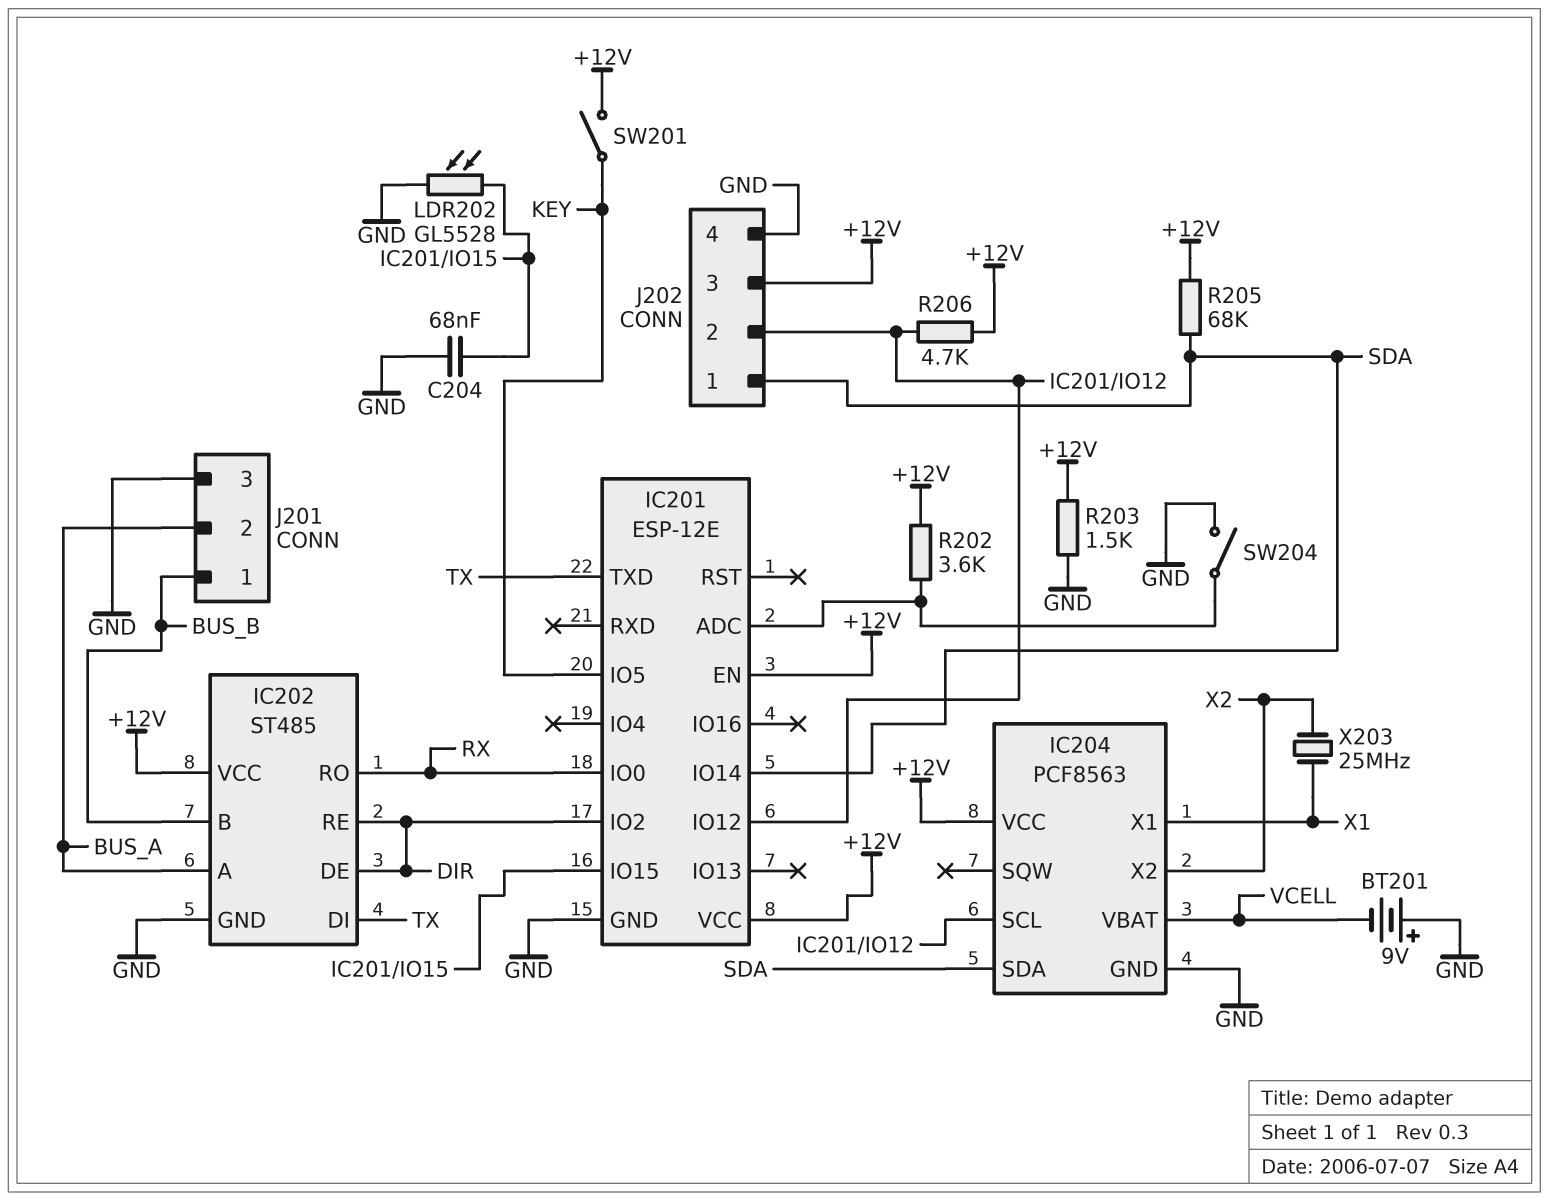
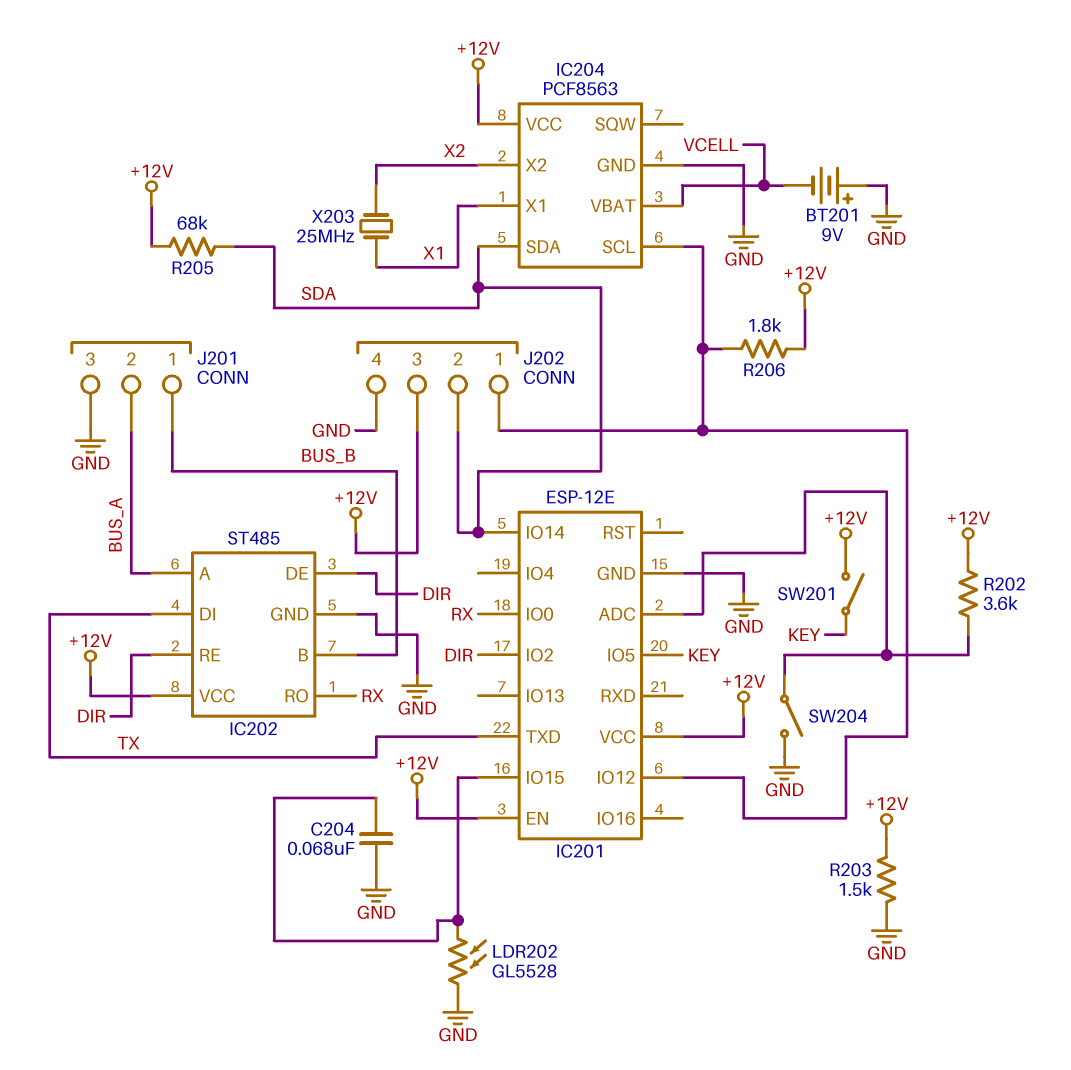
J202 pin 1: SDA -> IC201/IO12
J202 pin 2: IC201/IO12 -> SDA
R206: 4.7k (+12V, IC201/IO12) -> 1.8k (+12V, IC201/IO12)

